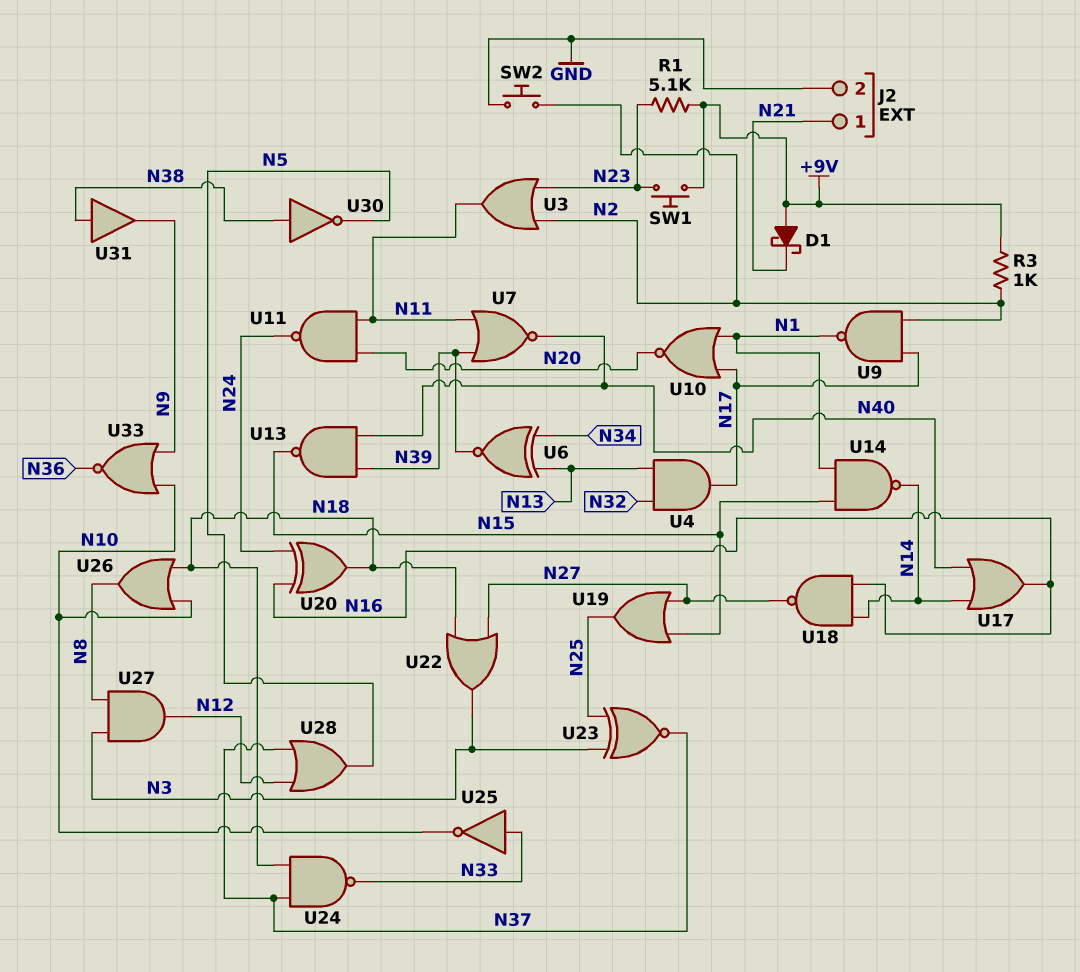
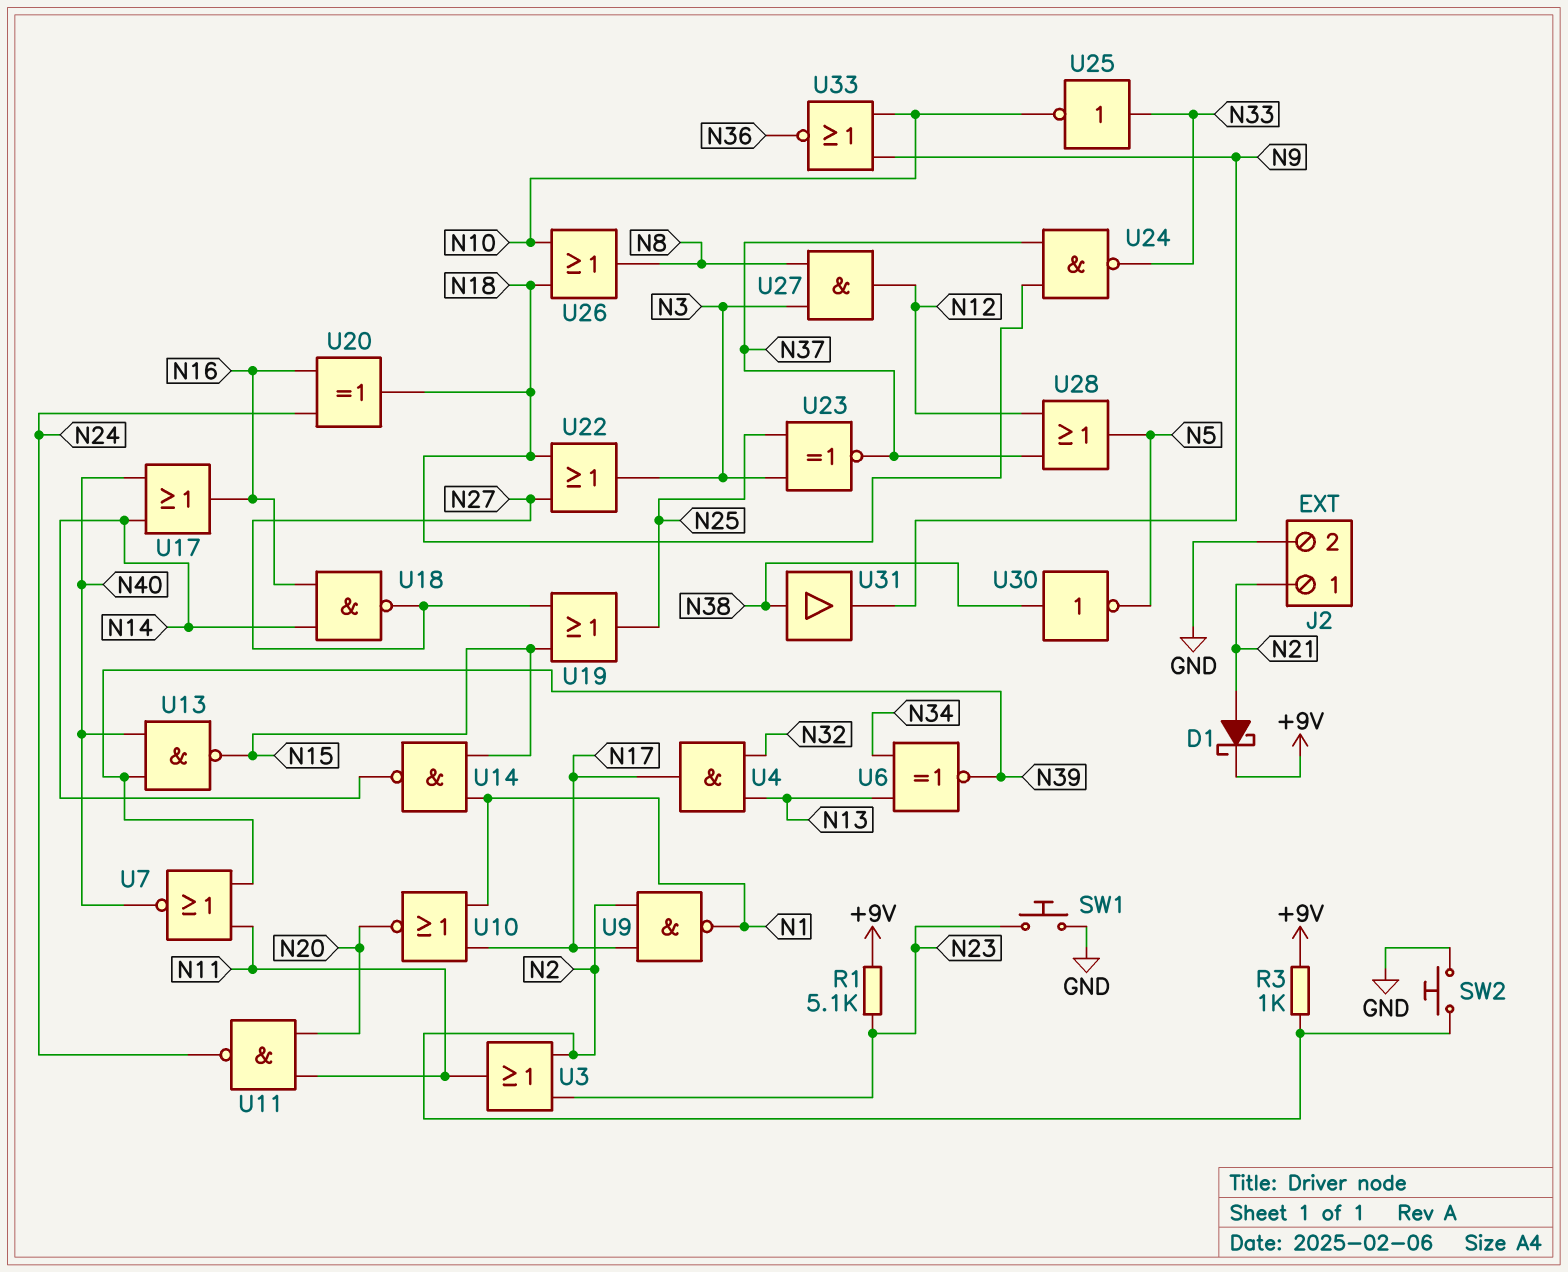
D1: schottky (A +9V, K N21) -> schottky (A N21, K +9V)
SW1: button (+9V, N23) -> button (GND, N23)

